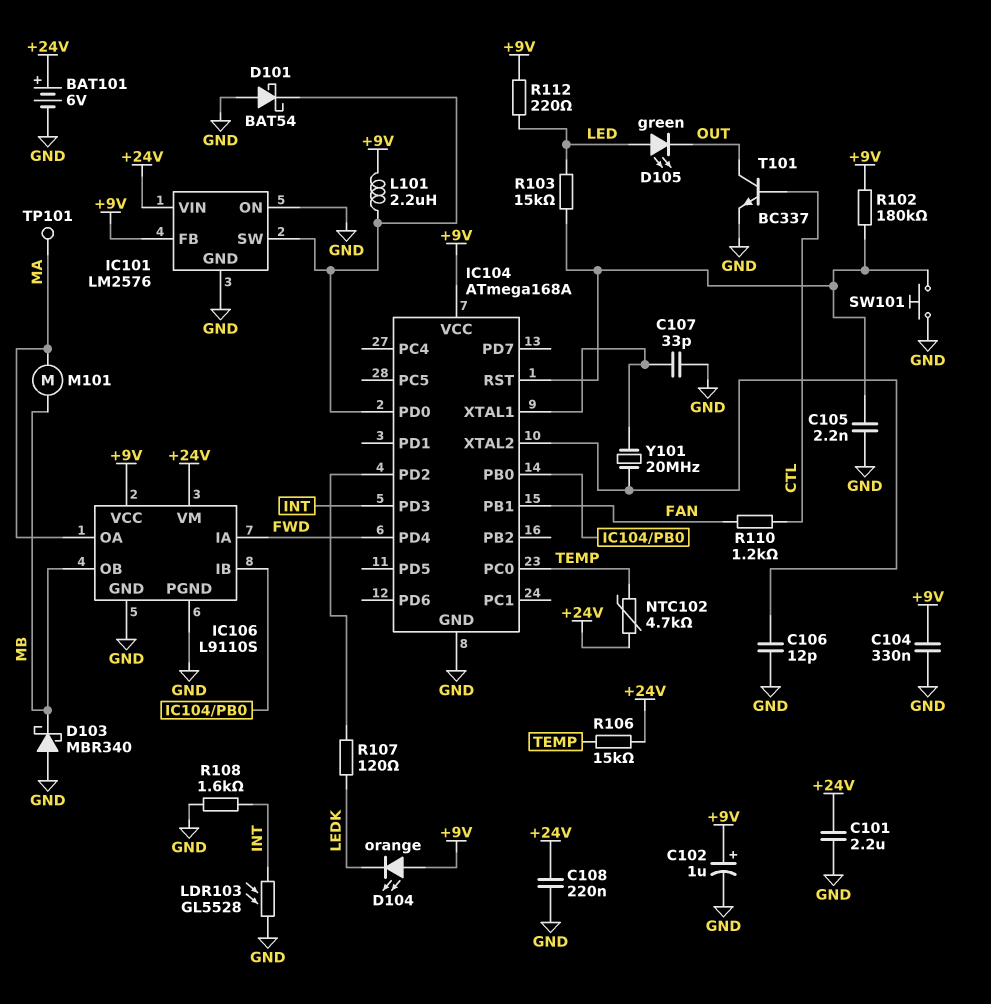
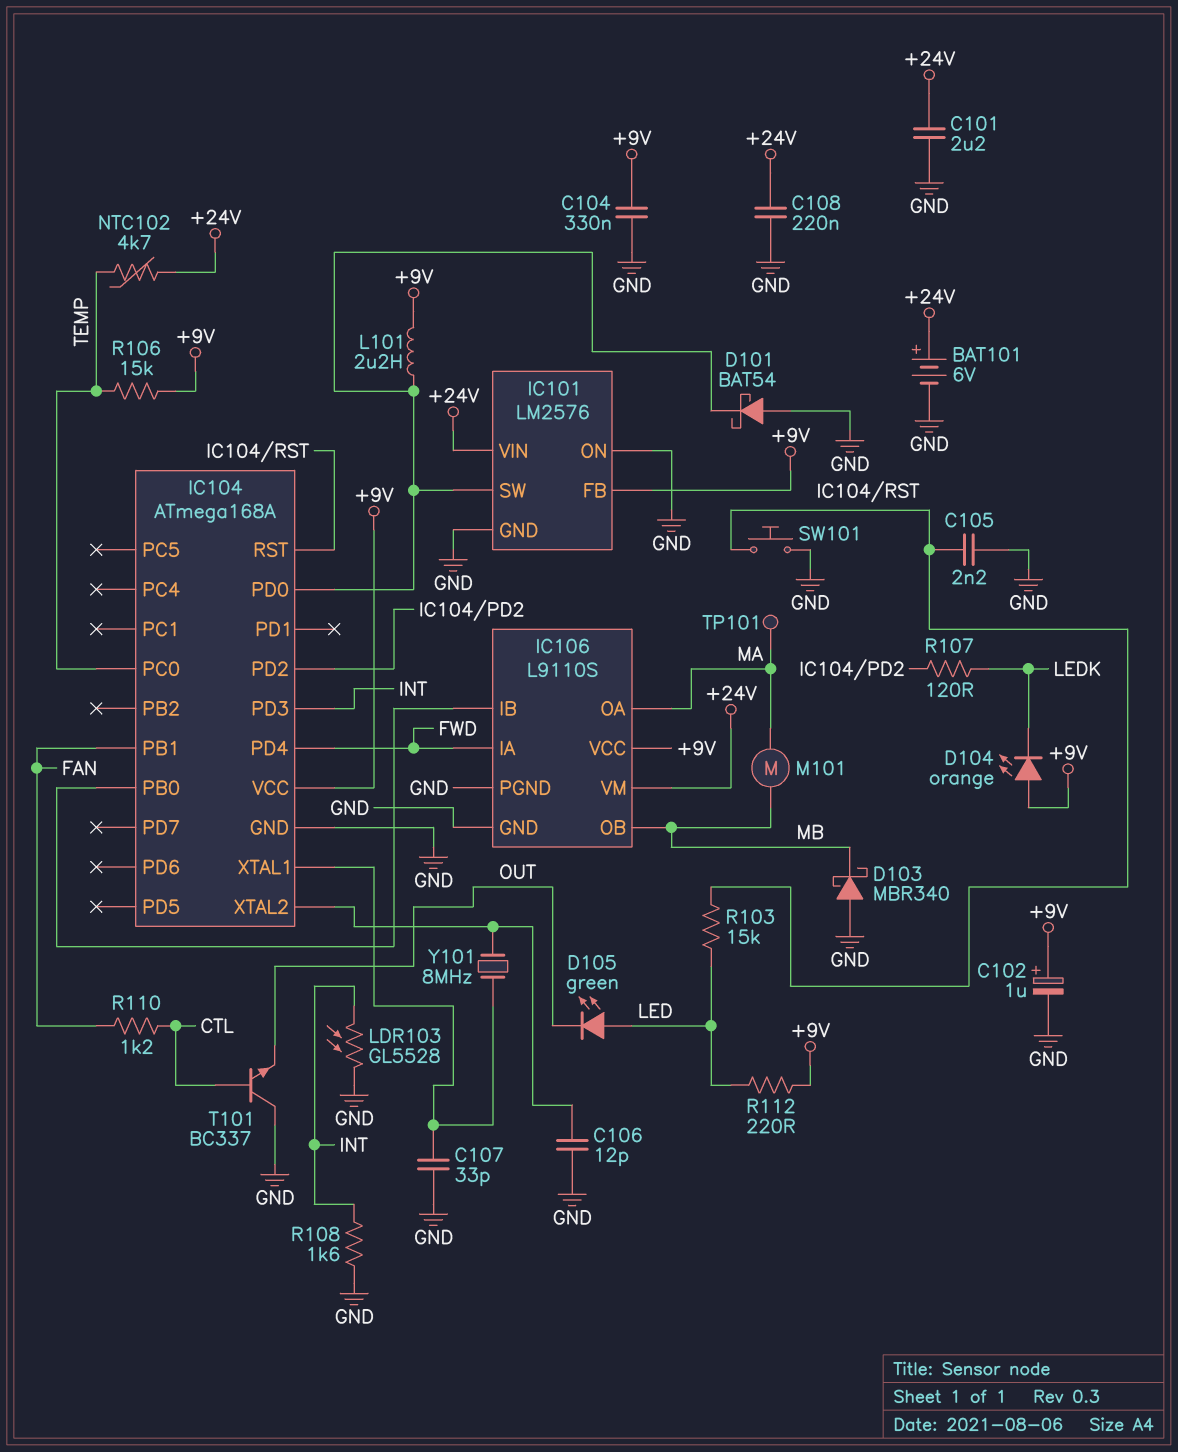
R102: 180k (+9V, IC104/RST) -> none
R106: 15k (+24V, TEMP) -> 15k (+9V, TEMP)
T101: NPN BC337 (B CTL, C OUT, E GND) -> NPN BC337 (B CTL, C GND, E OUT)
Y101: 20MHz (IC104/XTAL1, IC104/XTAL2) -> 8MHz (IC104/XTAL1, IC104/XTAL2)

